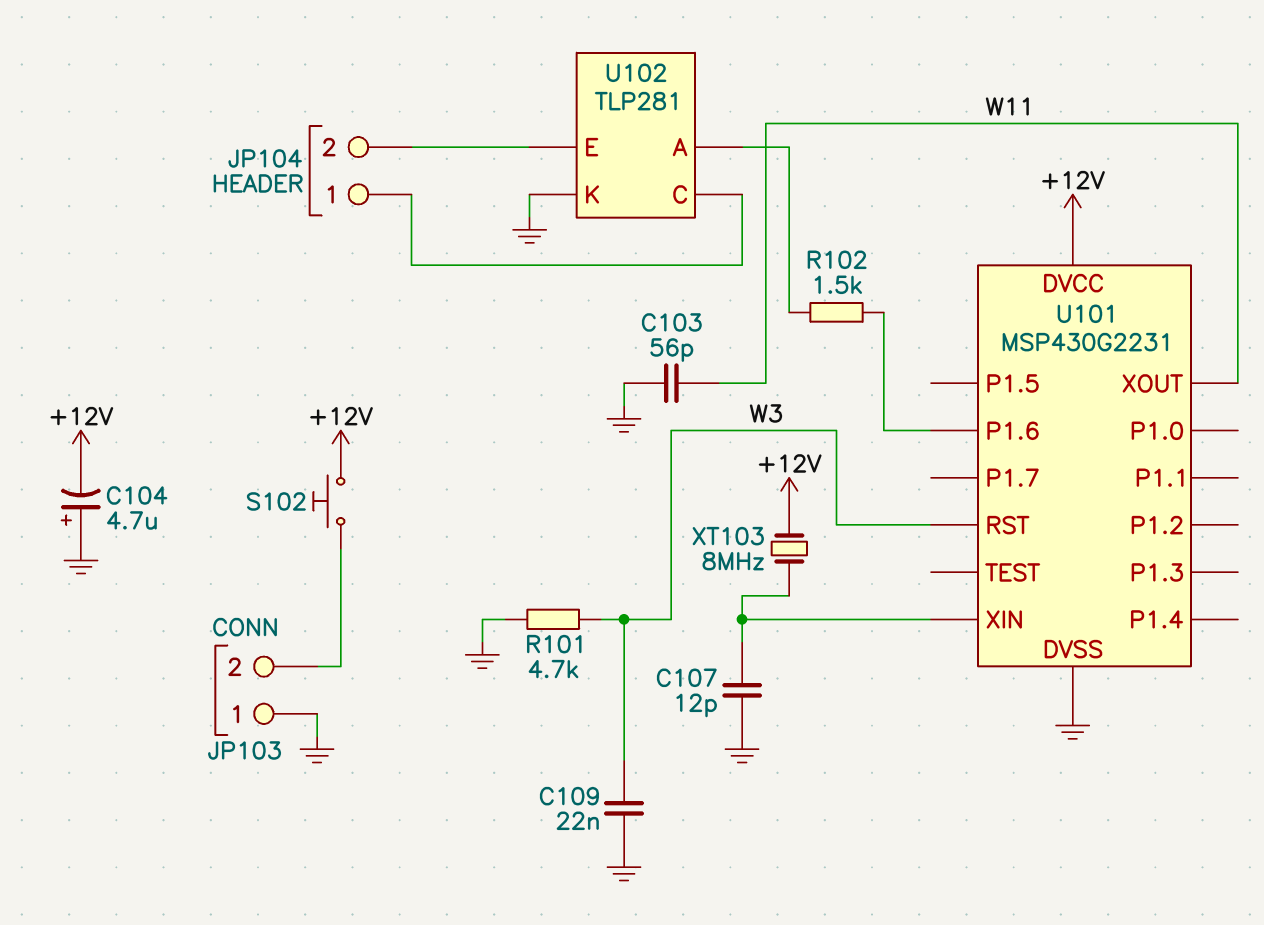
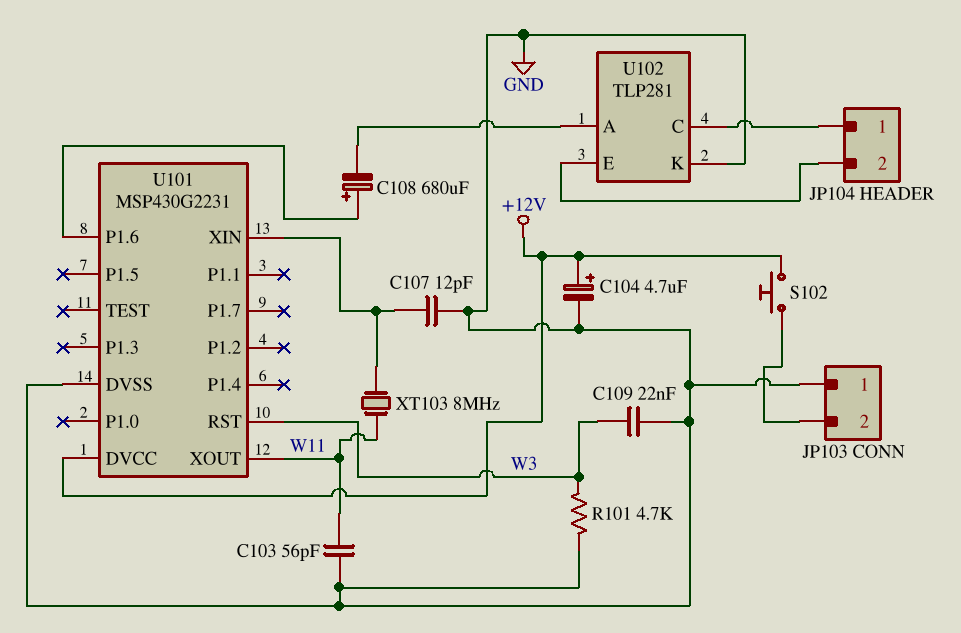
C104: 4.7uF (plus GND, minus +12V) -> 4.7uF (plus +12V, minus GND)
C108: none -> 680uF (plus U101/P1.6, minus U102/A)
R102: 1.5k (U101/P1.6, U102/A) -> none
XT103: 8MHz (+12V, U101/XIN) -> 8MHz (U101/XIN, W11)

